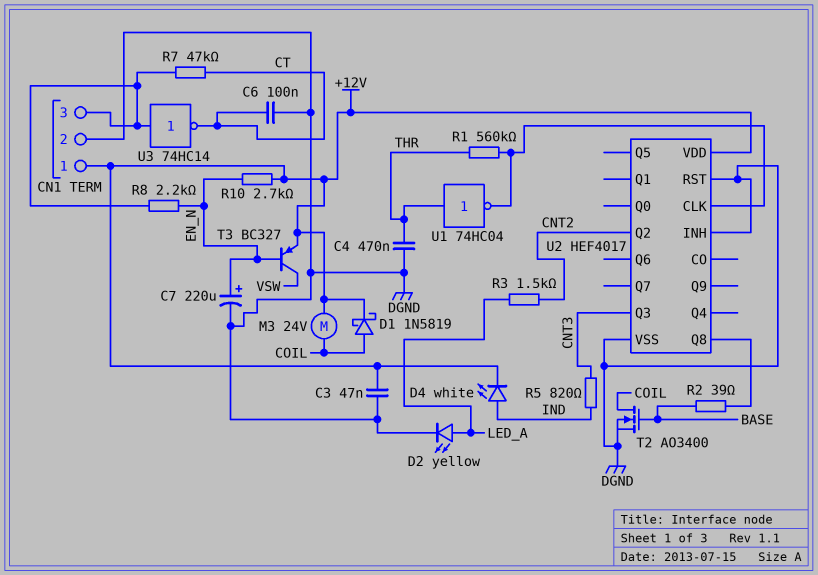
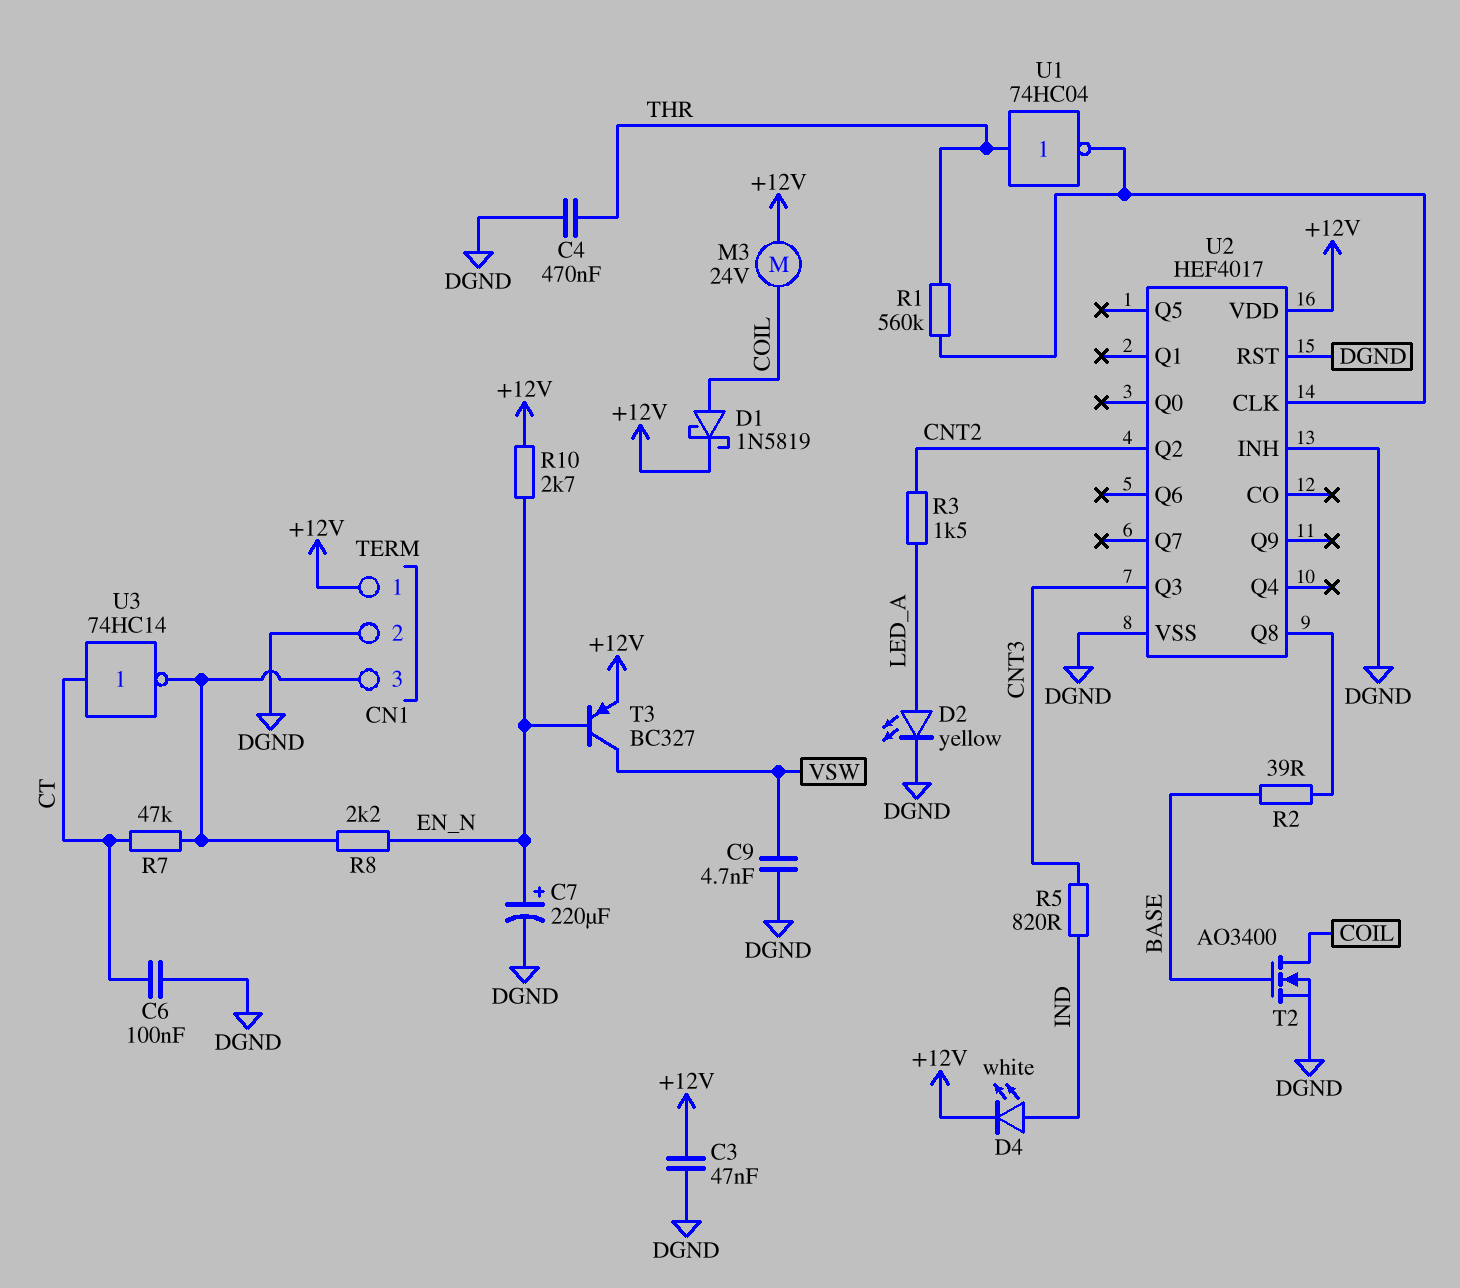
C9: none -> 4.7nF (DGND, VSW)
U3: NOT 74HC14 (in CN1/3, out CT) -> NOT 74HC14 (in CT, out CN1/3)

